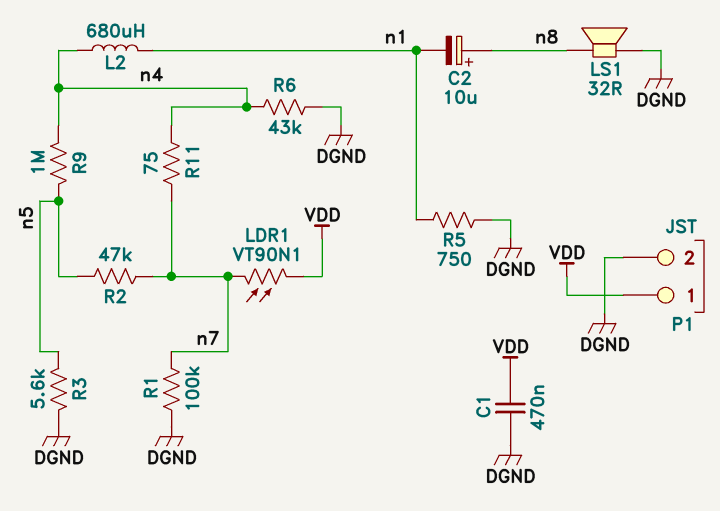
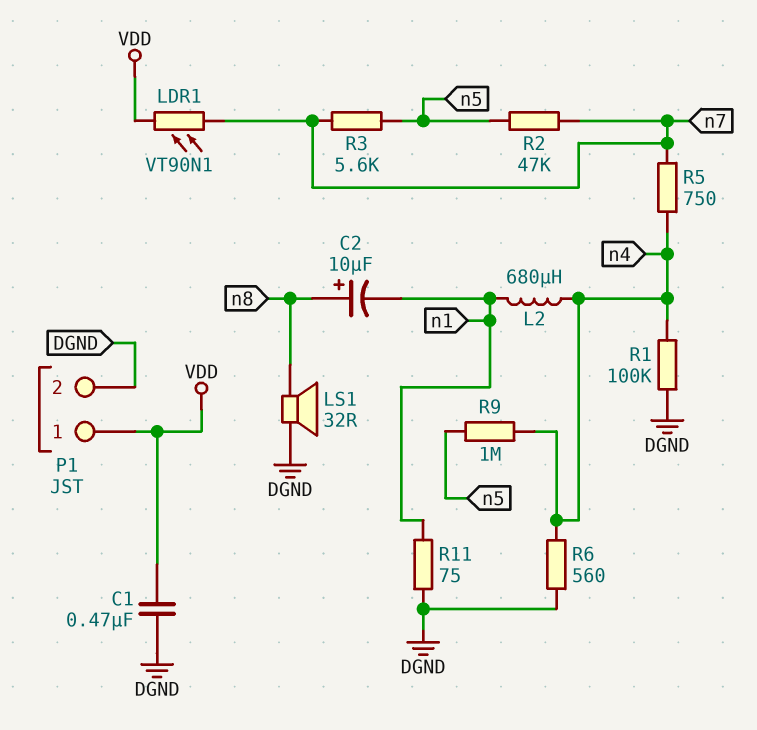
R1: 100k (DGND, n7) -> 100k (DGND, n4)
R3: 5.6k (DGND, n5) -> 5.6k (n5, n7)
R5: 750 (DGND, n1) -> 750 (n4, n7)
R6: 43k (DGND, n4) -> 560 (DGND, n4)
R11: 75 (n4, n7) -> 75 (DGND, n1)

